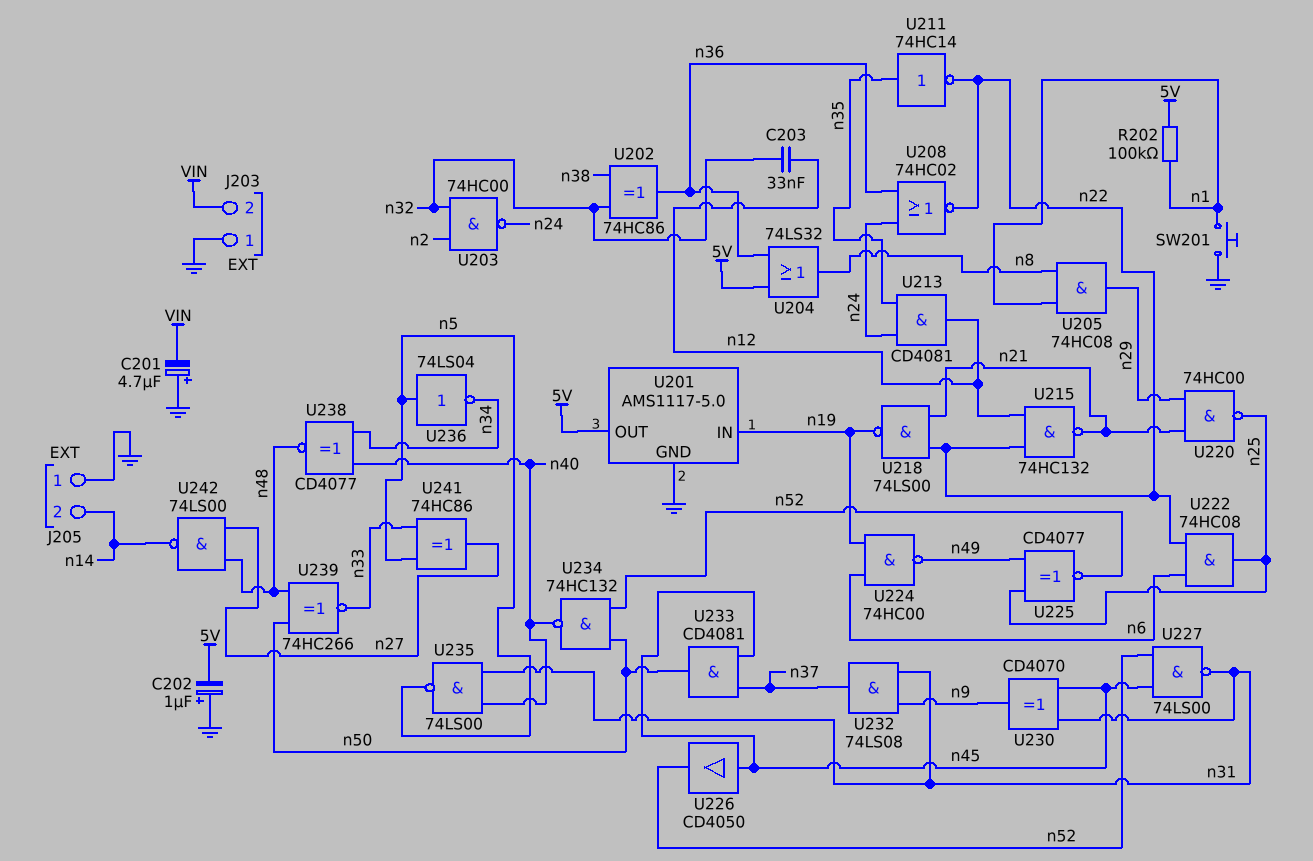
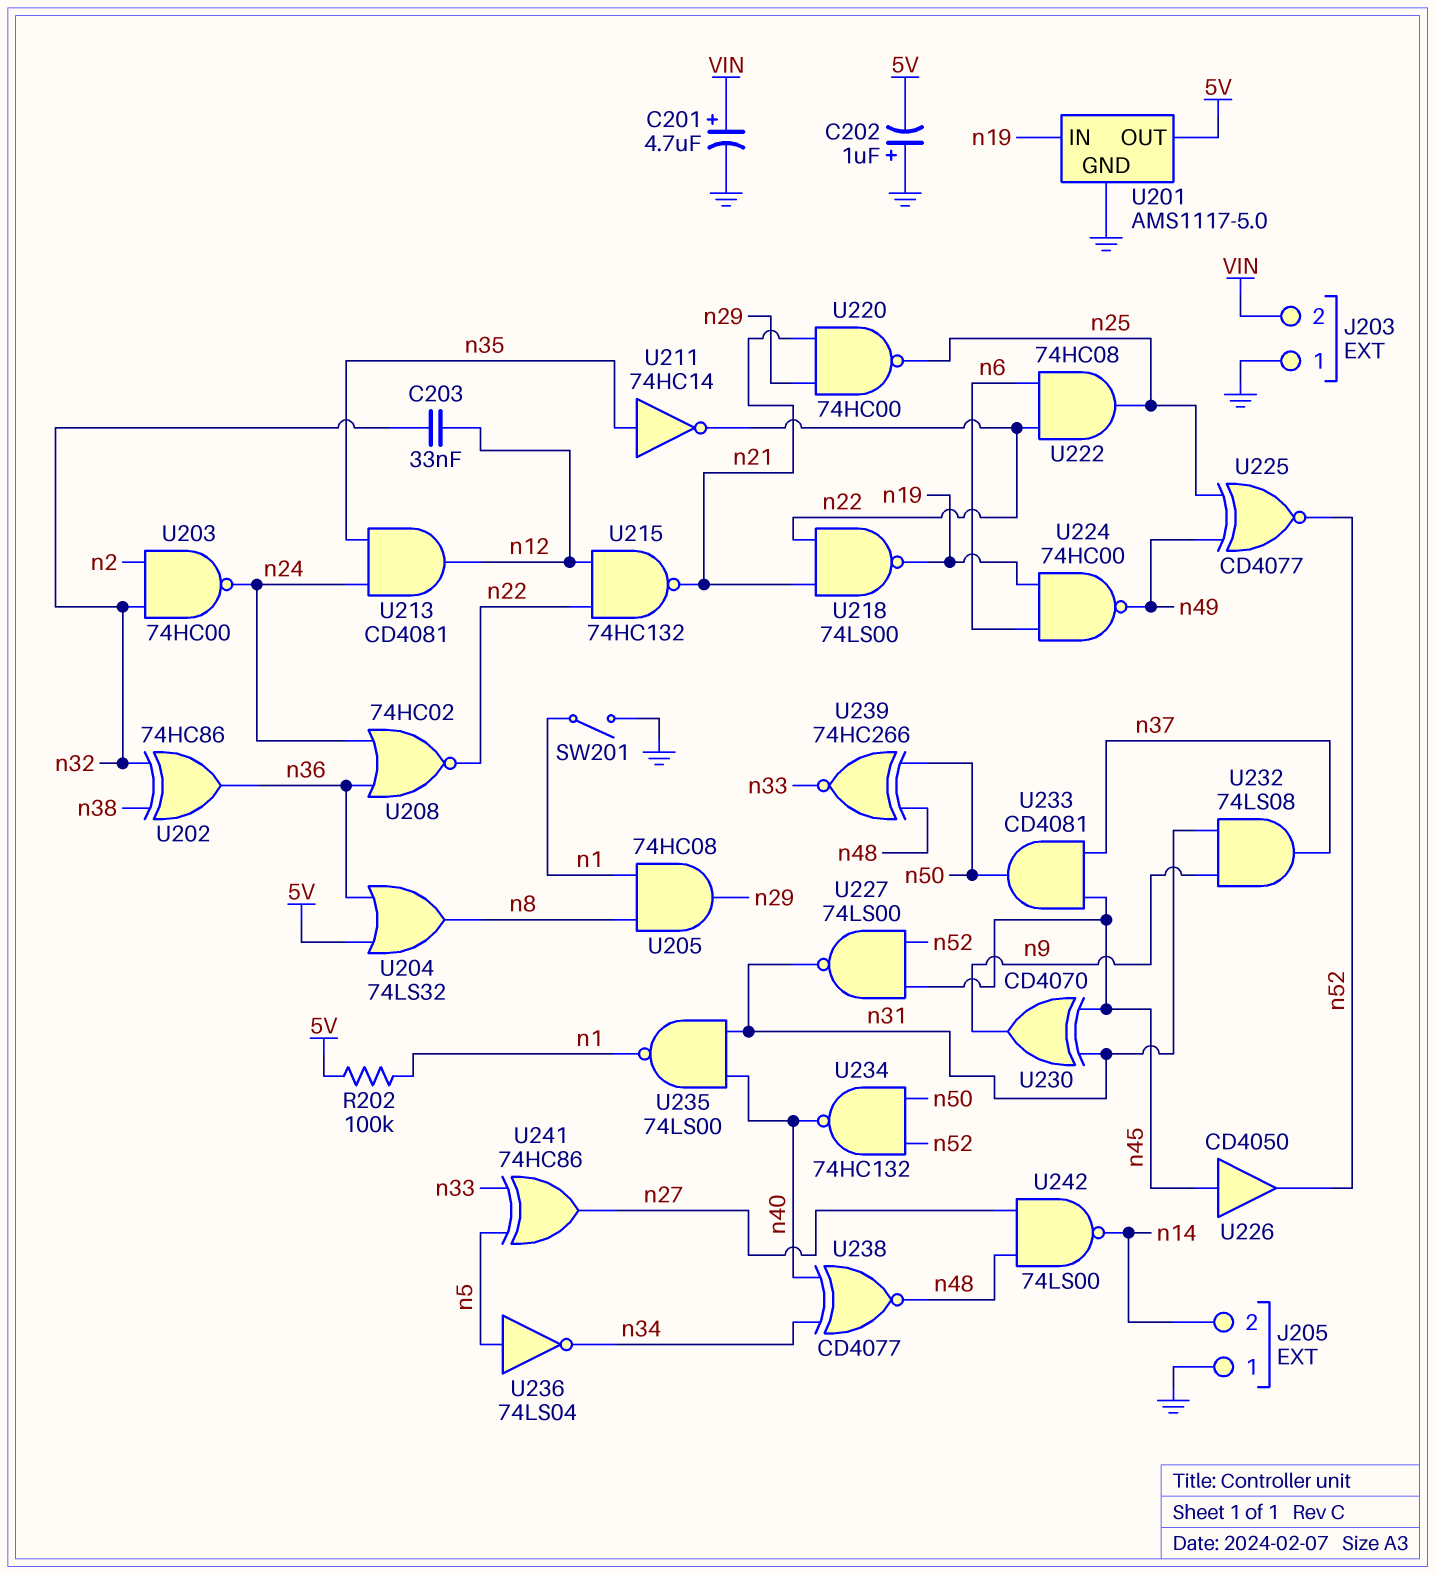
C201: 4.7uF (plus GND, minus VIN) -> 4.7uF (plus VIN, minus GND)
SW201: button (GND, n1) -> switch (GND, n1)
U235: NAND 74LS00 (in n31, in n40, out n5) -> NAND 74LS00 (in n31, in n40, out n1)

